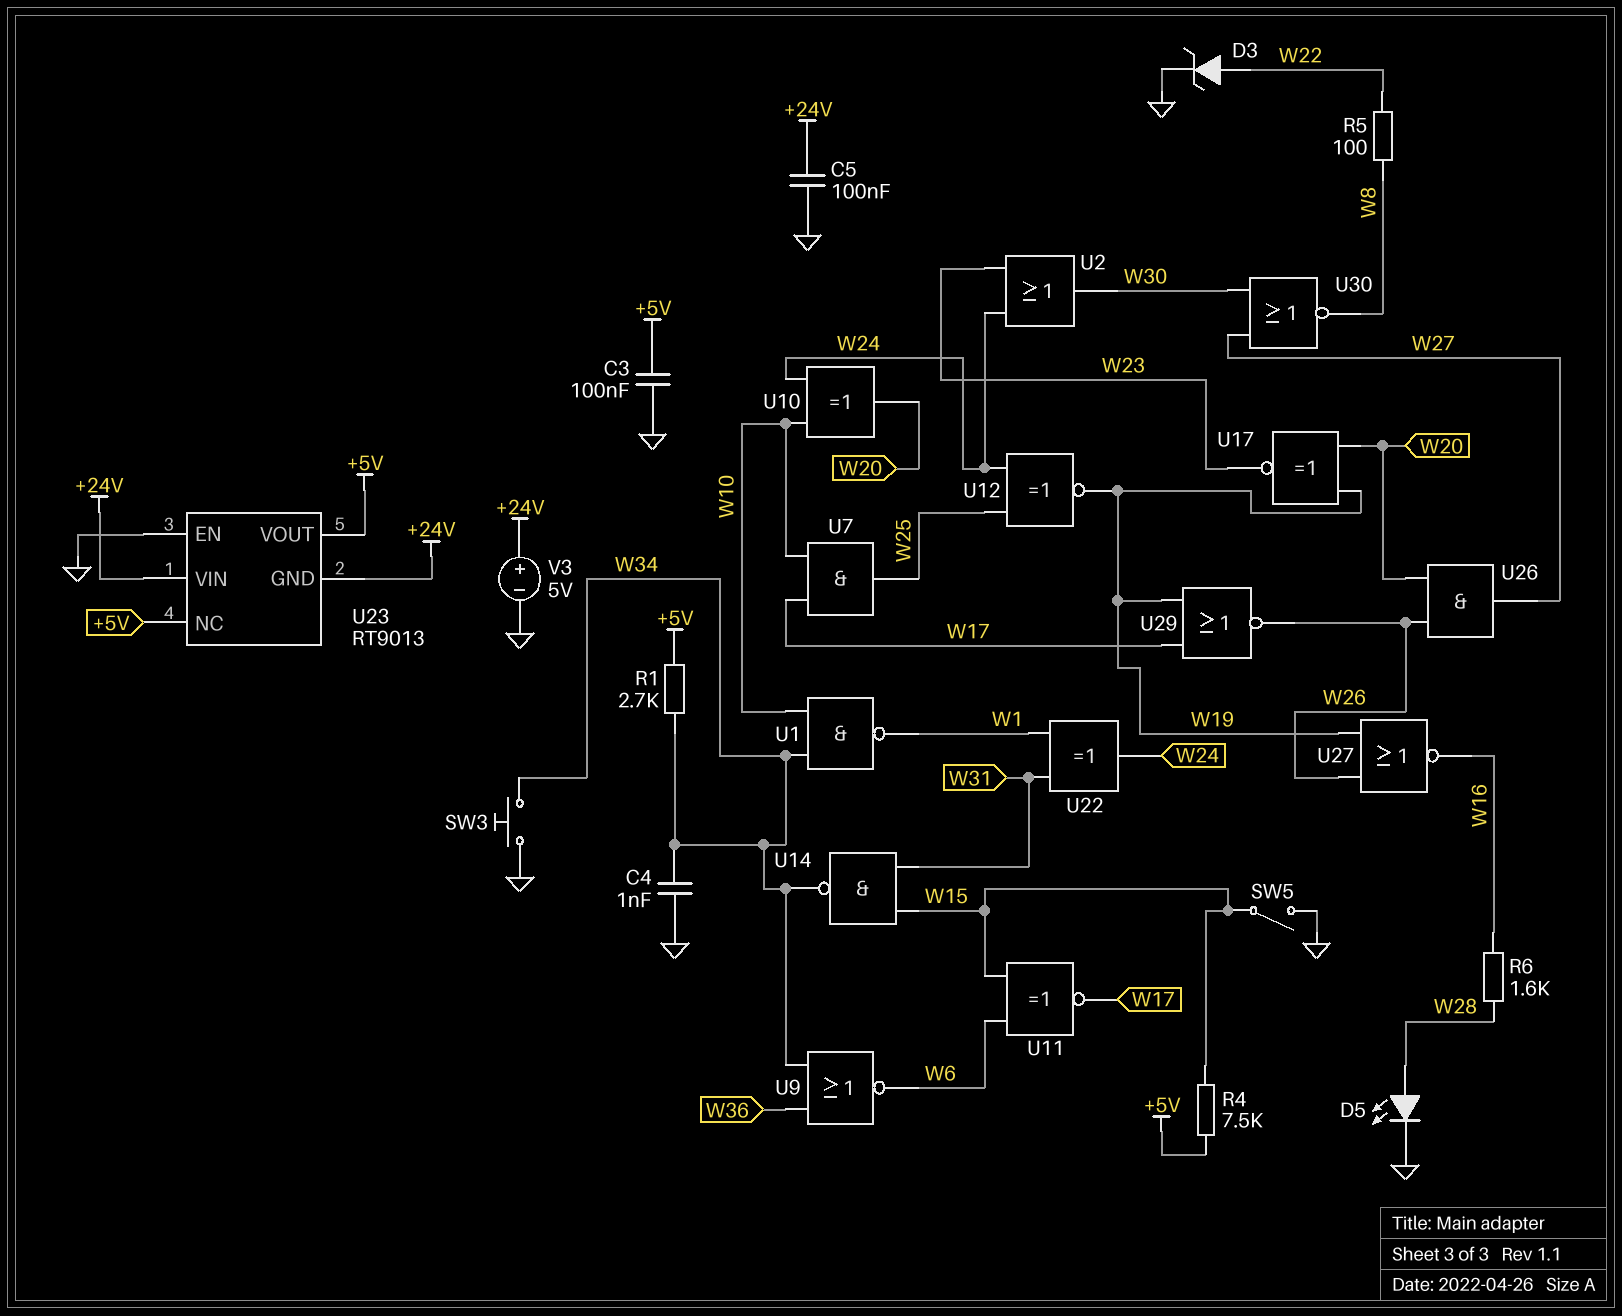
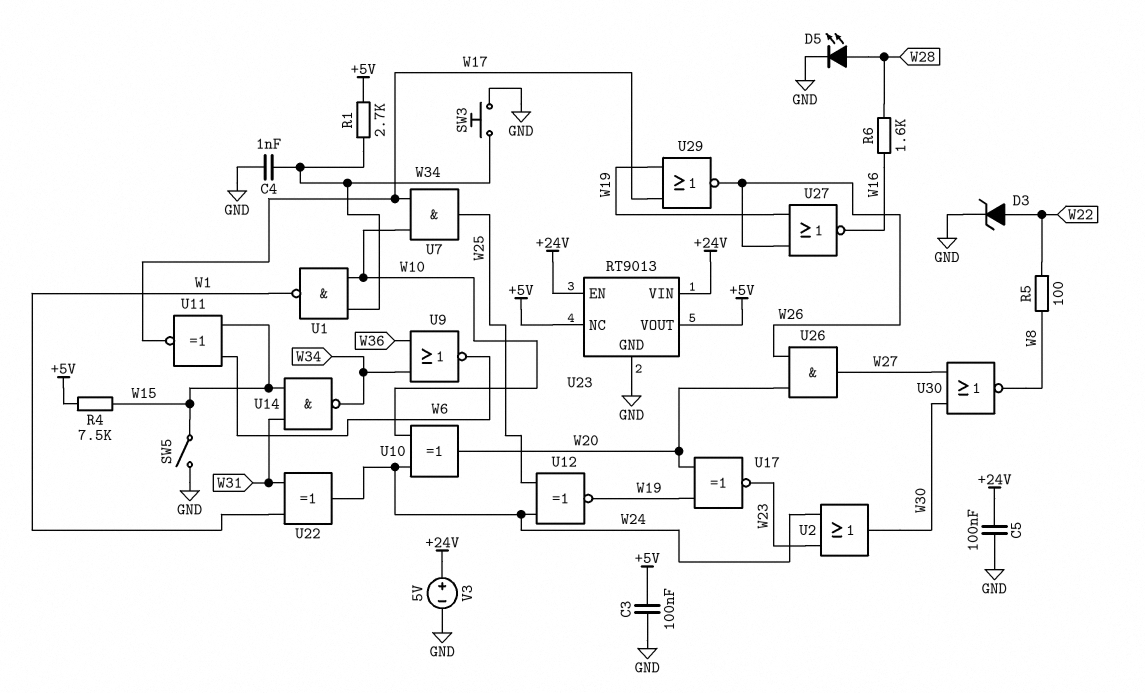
U23 pin EN: GND -> +24V
U23 pin GND: +24V -> GND

